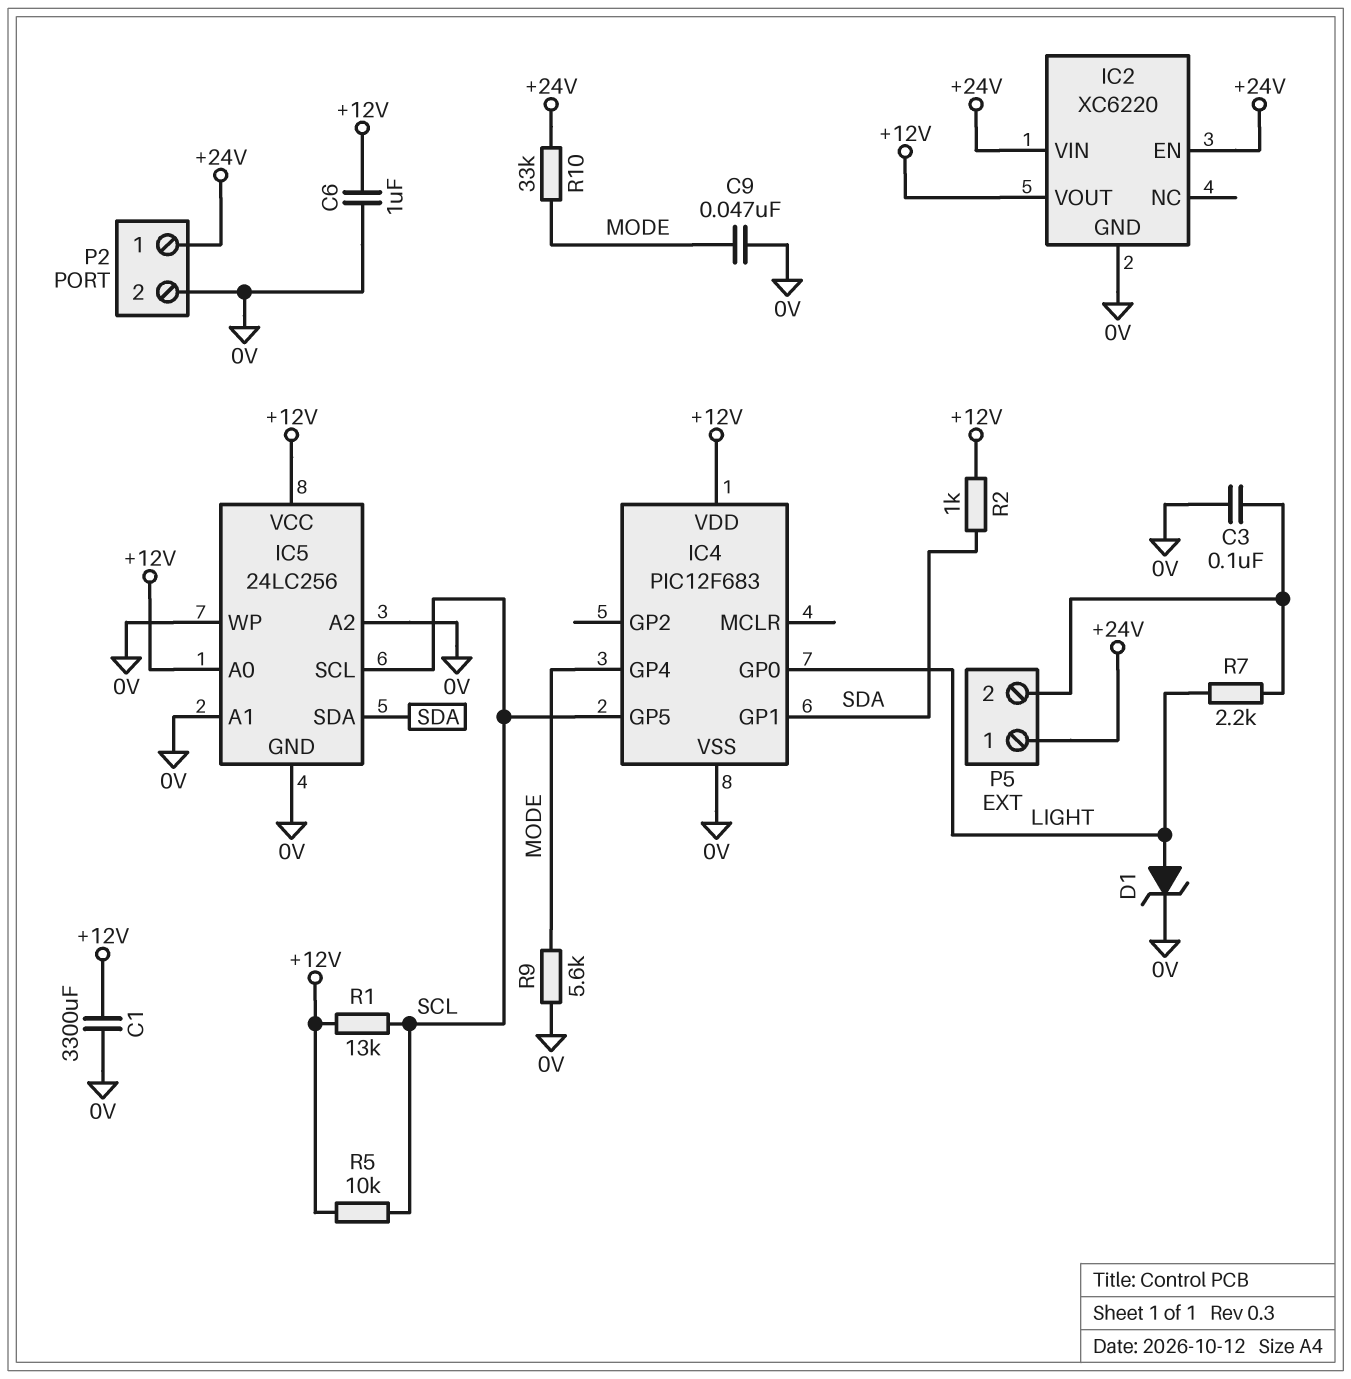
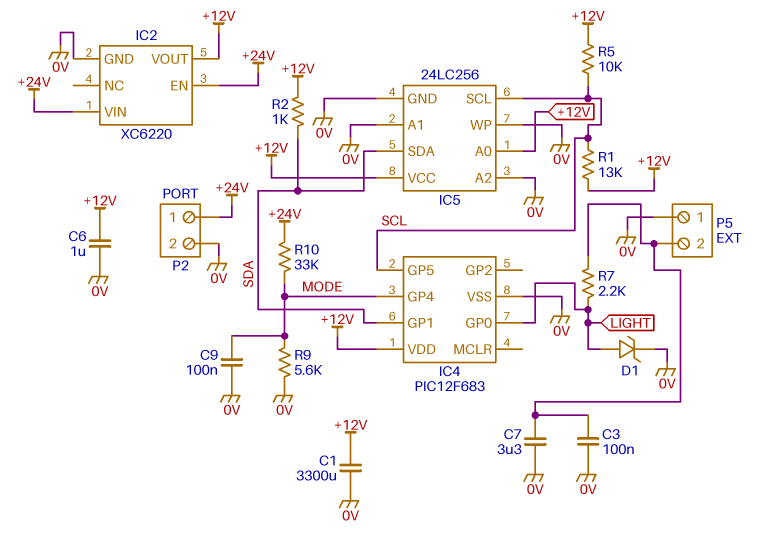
C7: none -> 3.3uF (0V, P5/2)
C9: 47nF (0V, MODE) -> 100nF (0V, MODE)
P5 pin 1: +24V -> 0V

